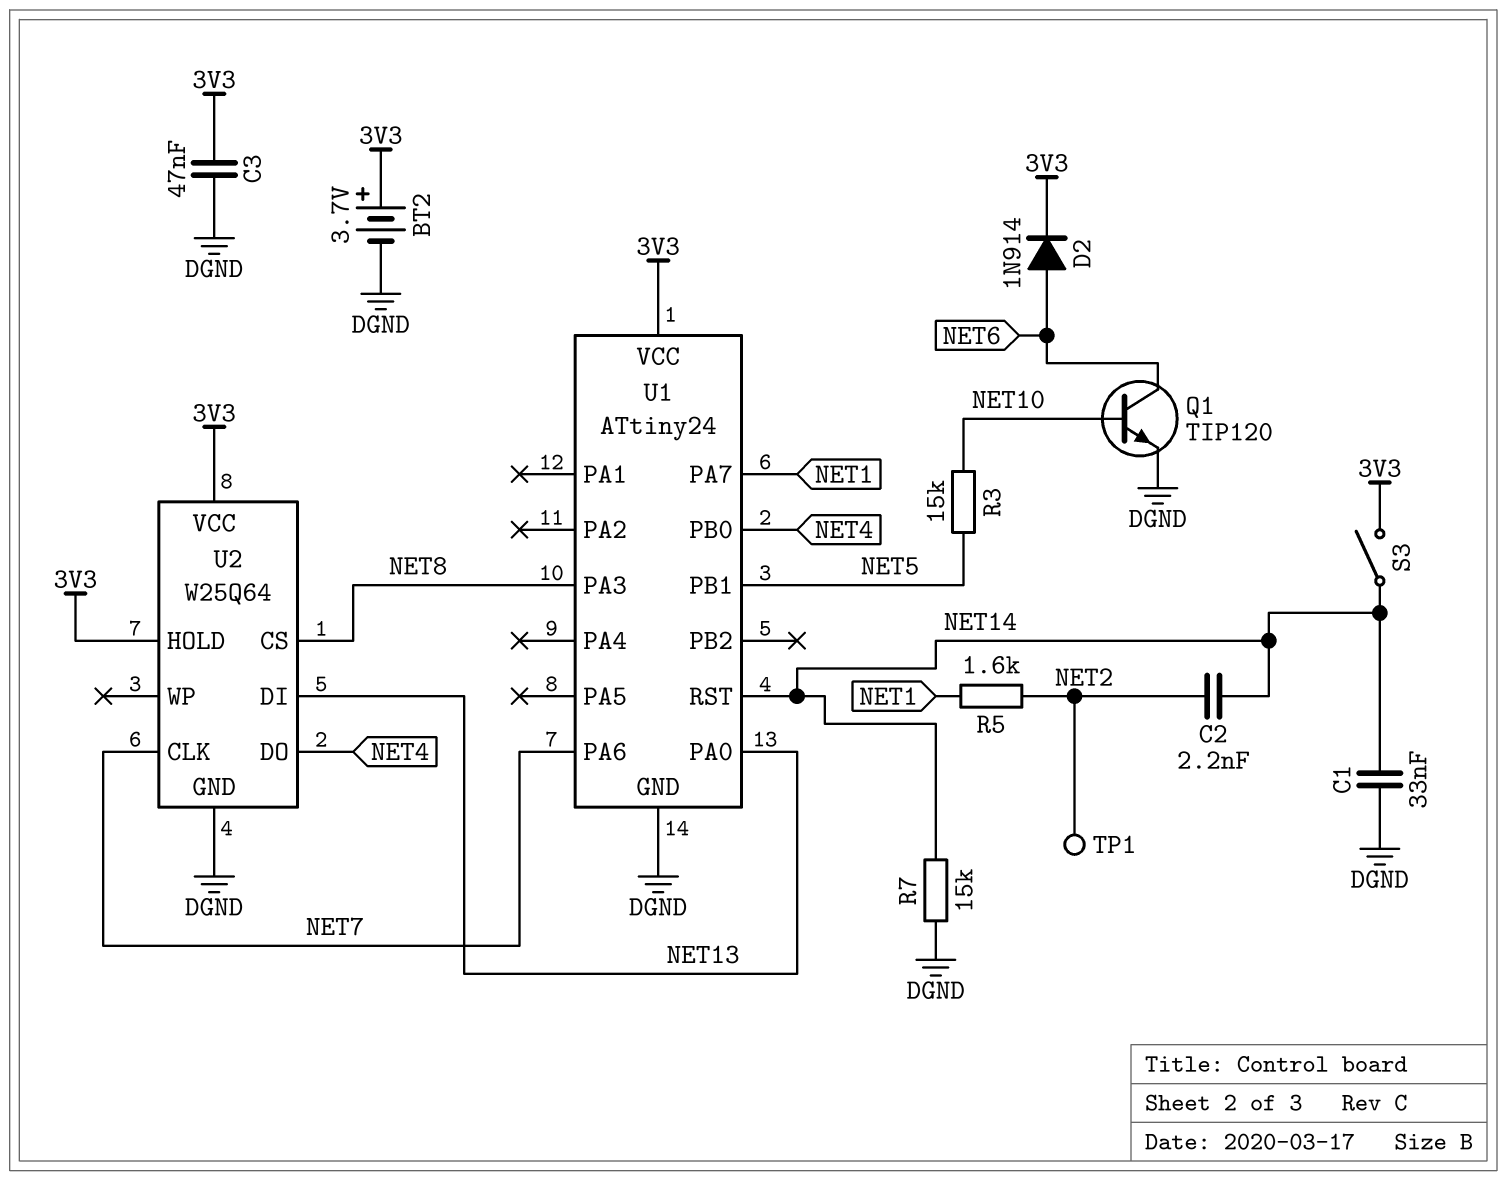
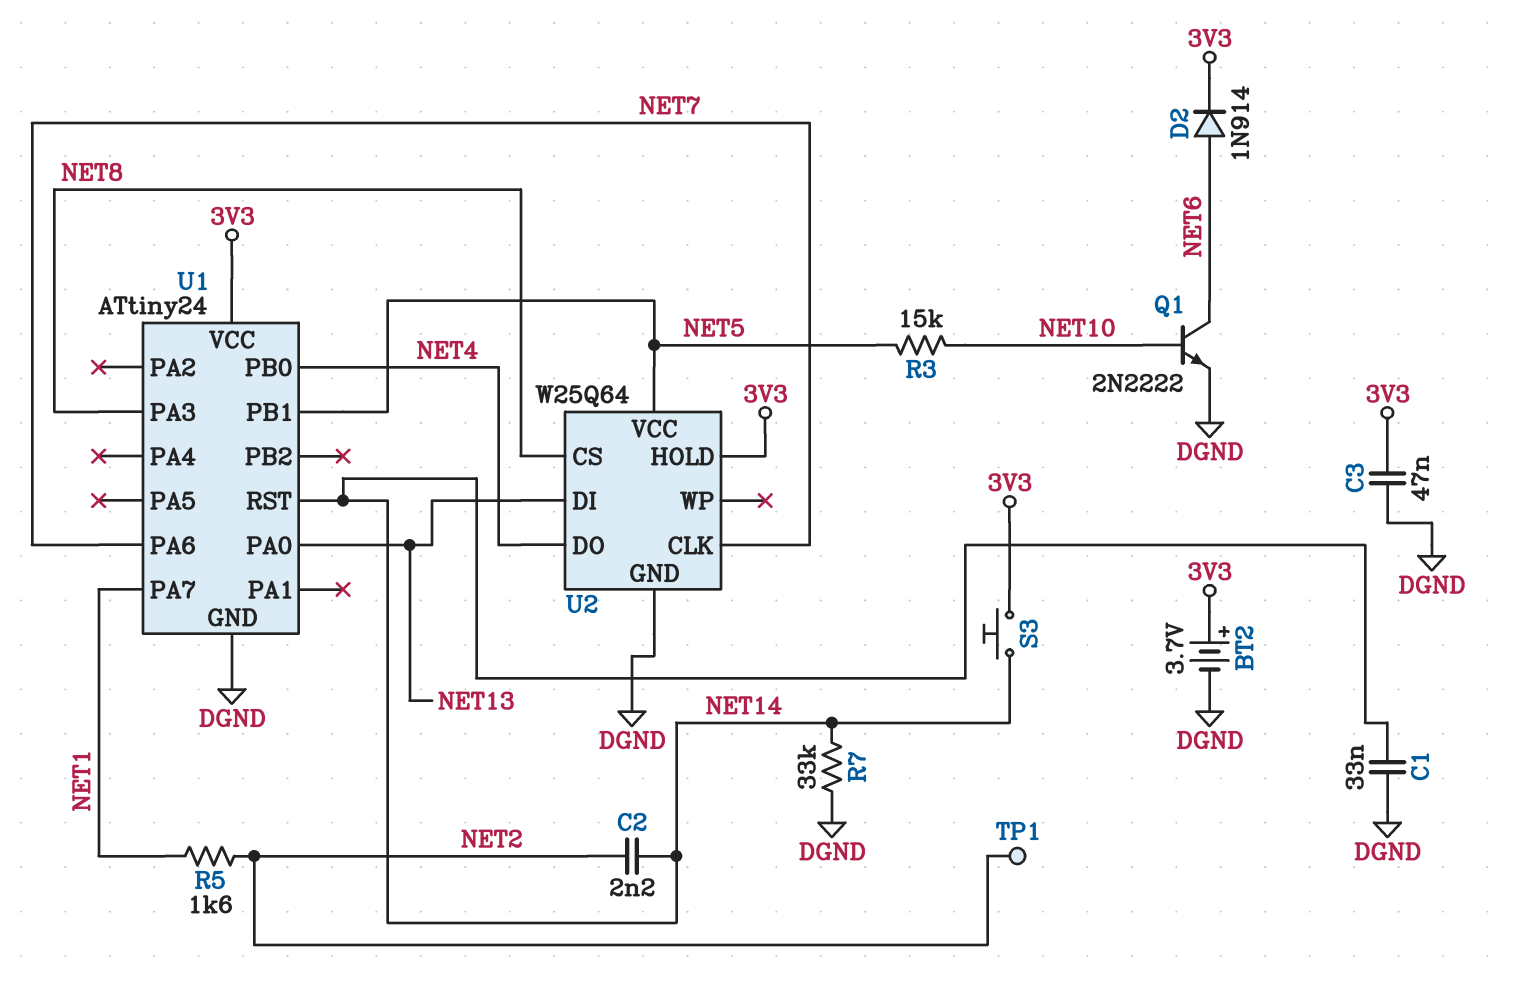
Q1: NPN TIP120 (B NET10, C NET6, E DGND) -> NPN 2N2222 (B NET10, C NET6, E DGND)
R7: 15k (DGND, NET14) -> 33k (DGND, NET14)
S3: switch (3V3, NET14) -> button (3V3, NET14)
U2 pin VCC: 3V3 -> NET5

